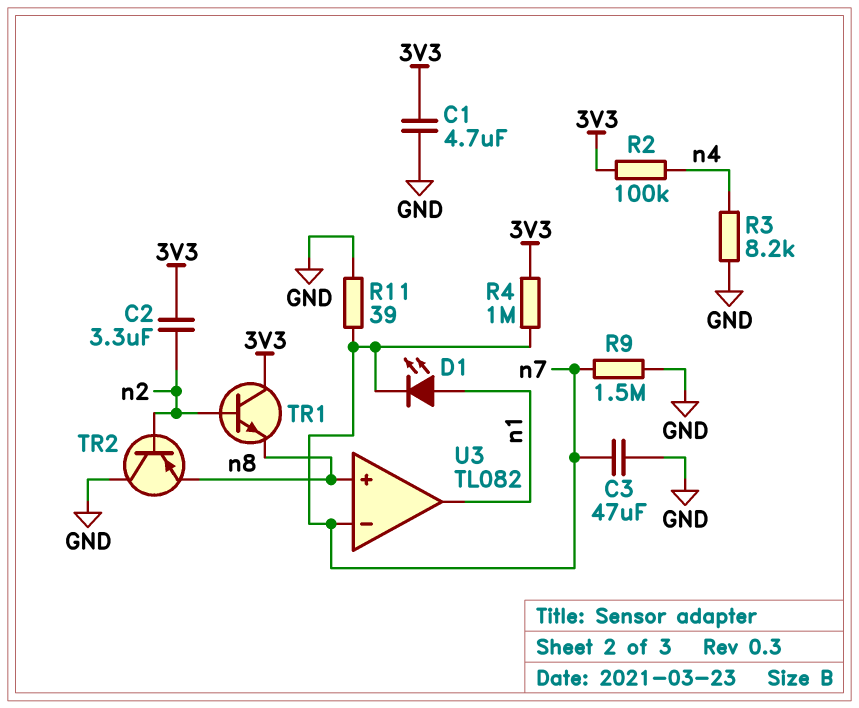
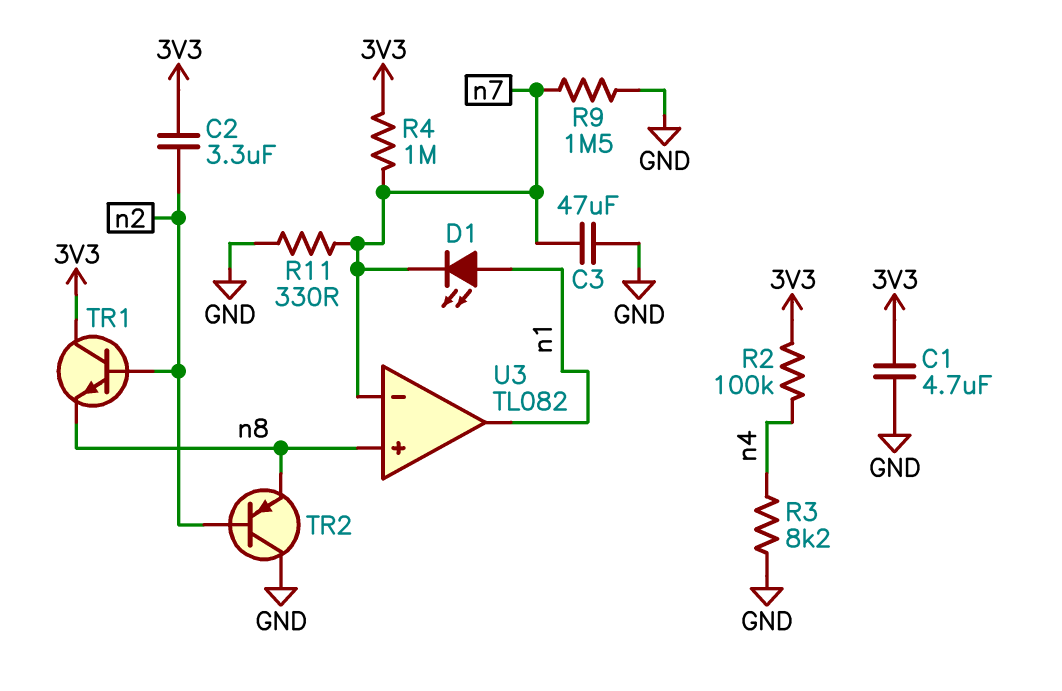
R11: 39 (GND, n7) -> 330 (GND, n7)

